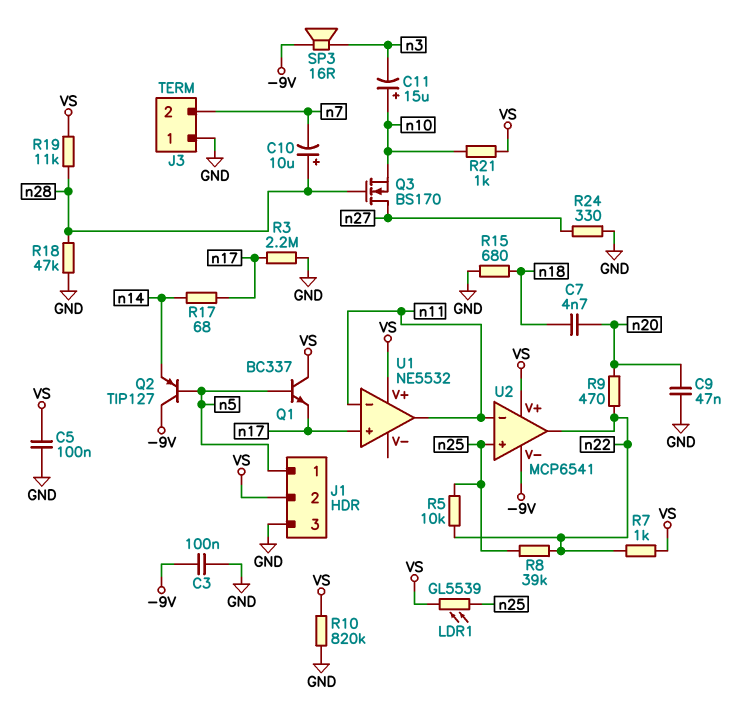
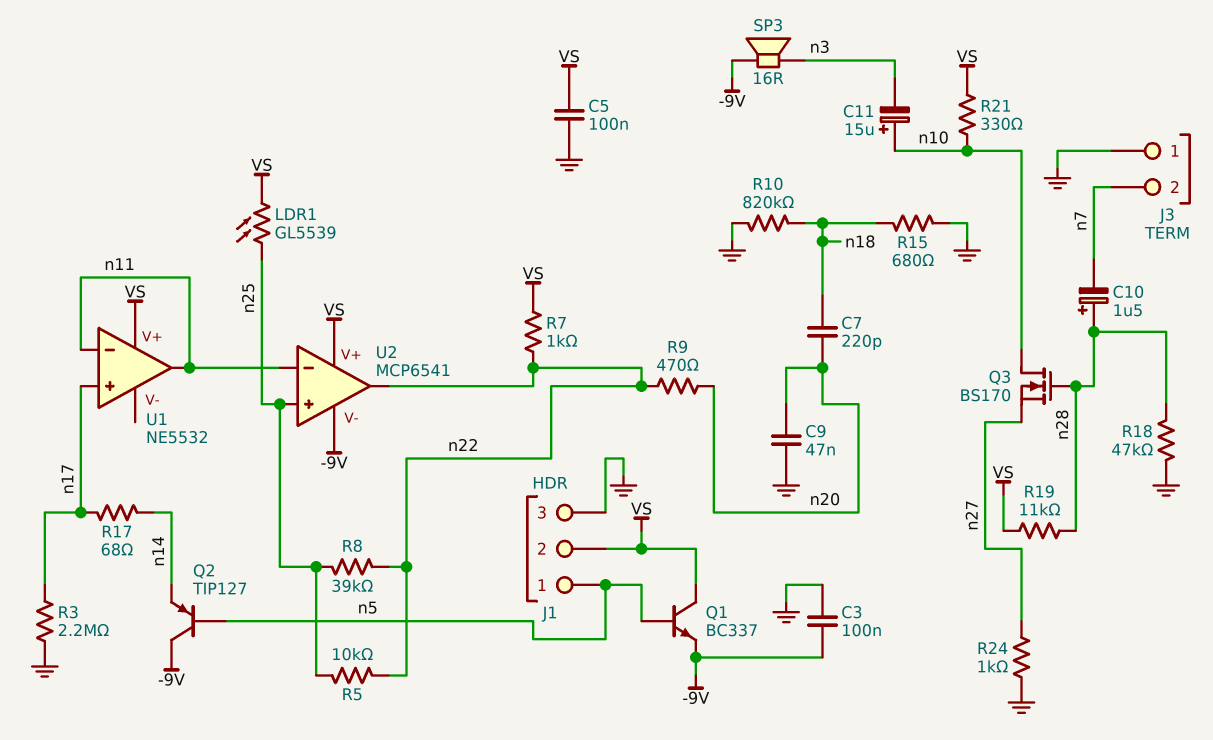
C7: 4.7nF (n18, n20) -> 220pF (n18, n20)
C10: 10uF (plus n28, minus n7) -> 1.5uF (plus n28, minus n7)
Q1: NPN BC337 (B n5, C VS, E n17) -> NPN BC337 (B n5, C VS, E -9V)
Q3: NMOS BS170 (G n28, D n27, S n10) -> NMOS BS170 (G n28, D n10, S n27)
R10: 820k (GND, VS) -> 820k (GND, n18)
R21: 1k (VS, n10) -> 330 (VS, n10)
R24: 330 (GND, n27) -> 1k (GND, n27)

